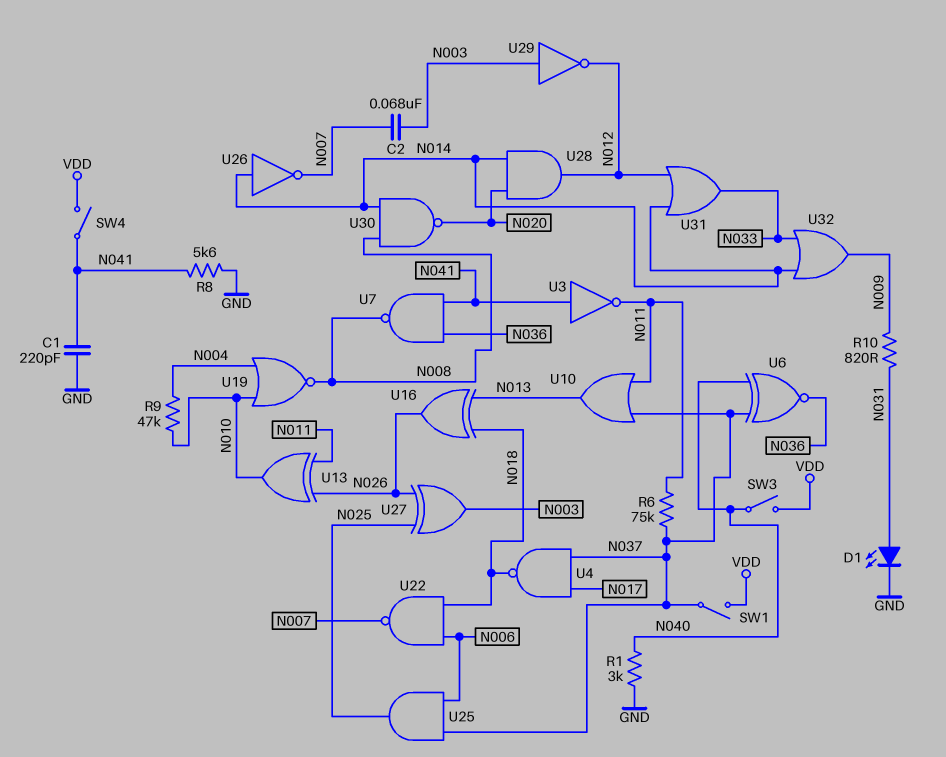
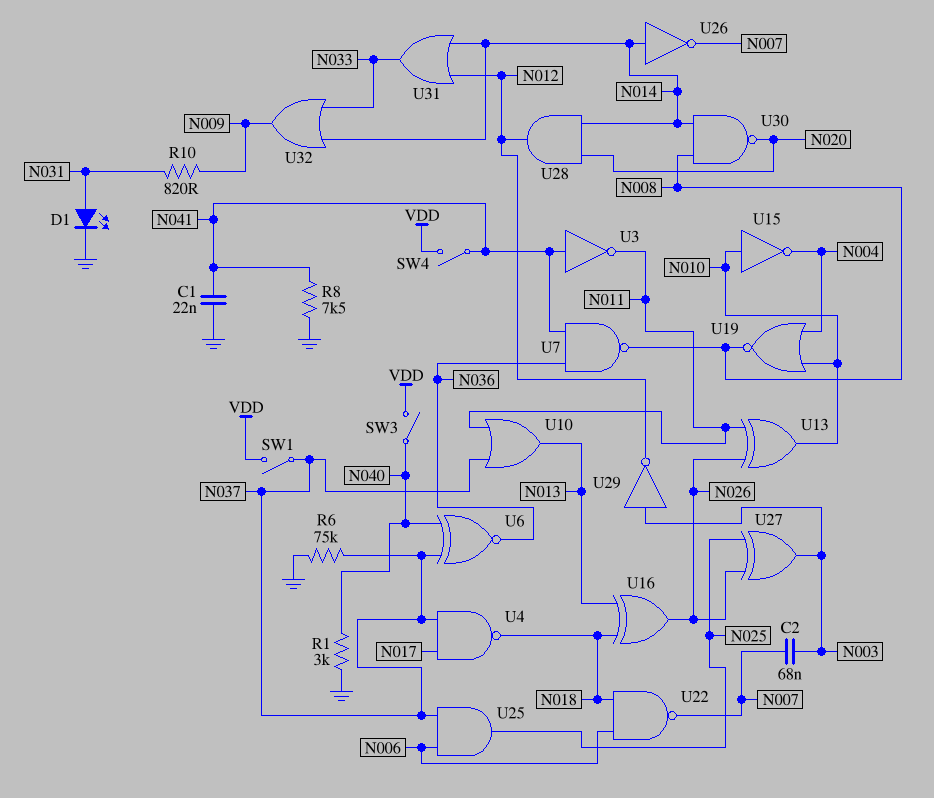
C1: 220pF (GND, N041) -> 22nF (GND, N041)
R6: 75k (N011, N037) -> 75k (GND, N037)
R8: 5.6k (GND, N041) -> 7.5k (GND, N041)
R9: 47k (N004, N010) -> none
U15: none -> NOT (in N010, out N004)

